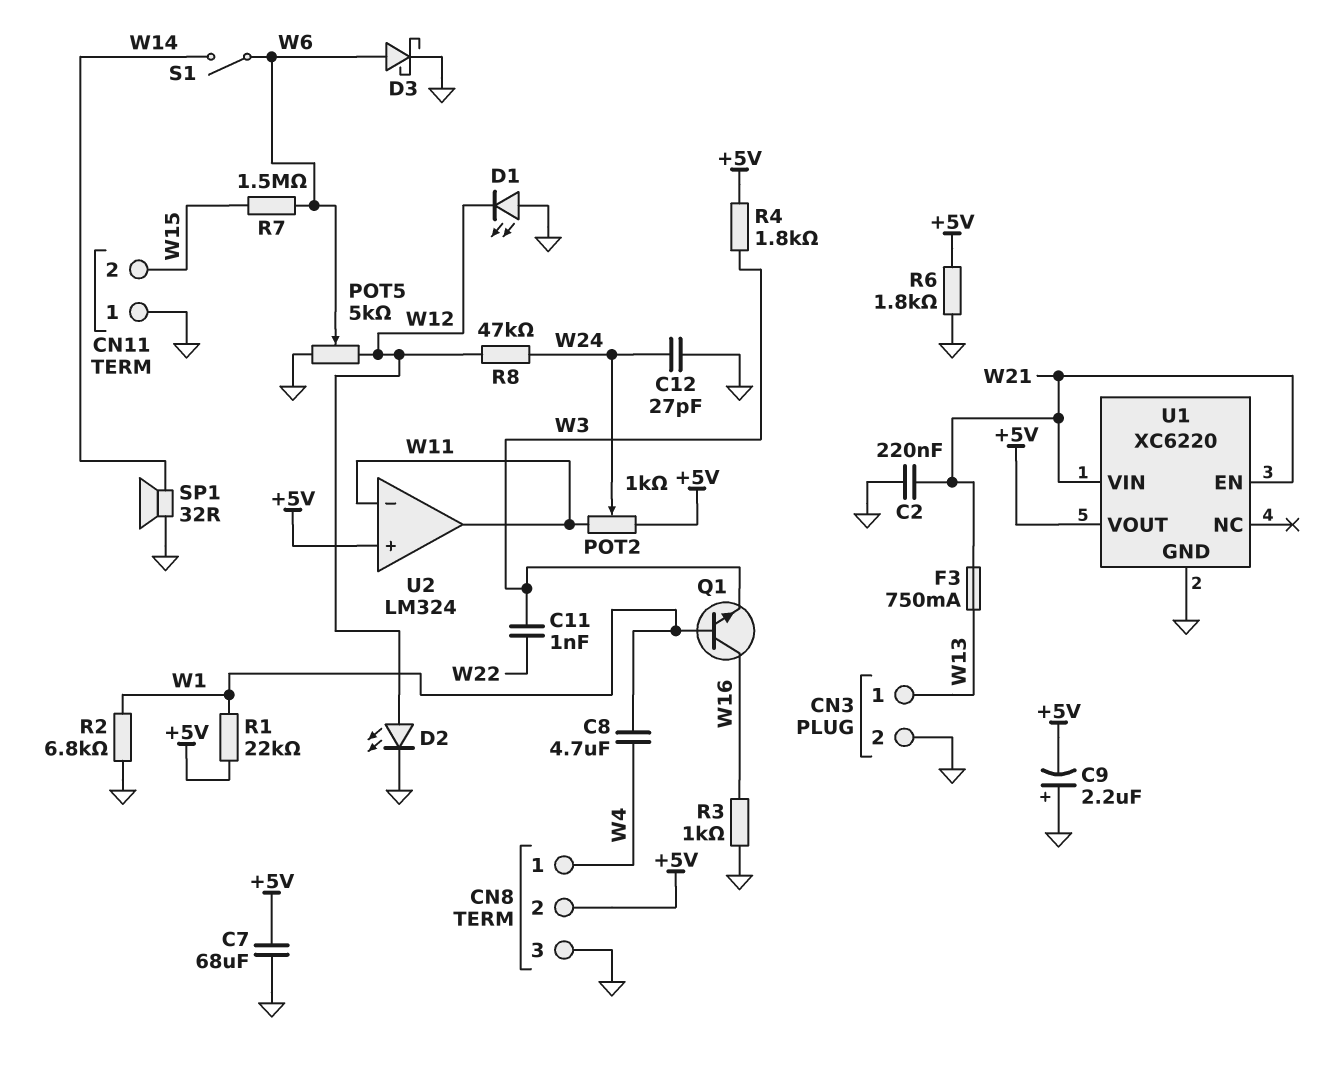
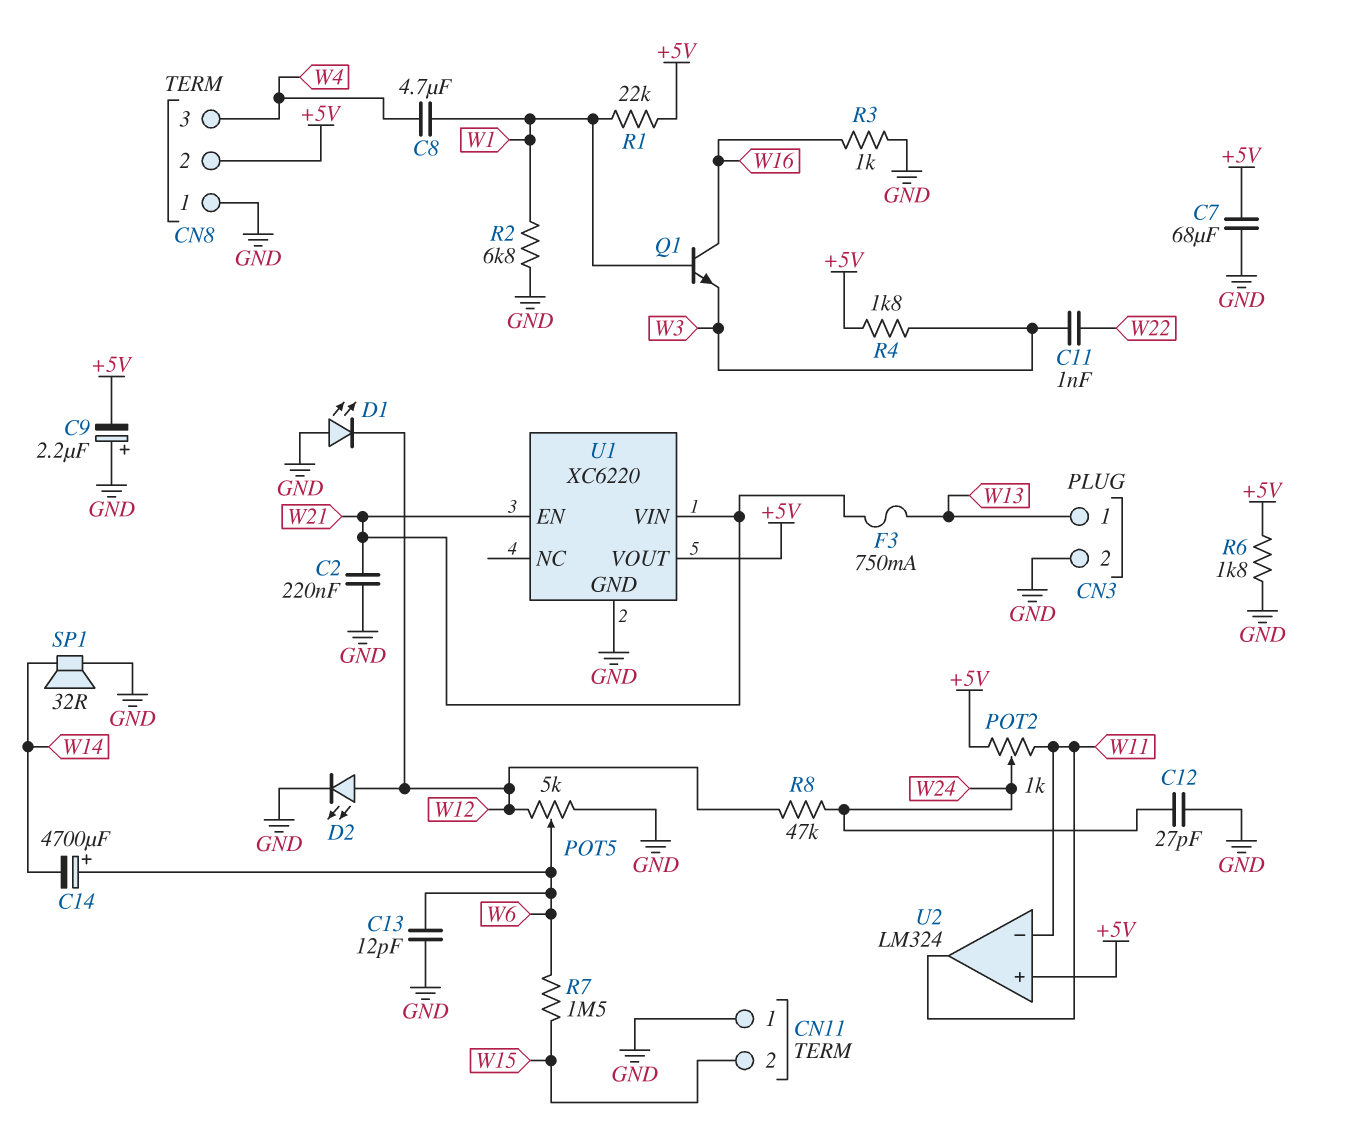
C13: none -> 12pF (GND, W6)
C14: none -> 4700uF (plus W6, minus W14)
CN8 pin 1: W4 -> GND
CN8 pin 3: GND -> W4
D3: schottky (A W6, K GND) -> none
S1: switch (W6, W14) -> none

